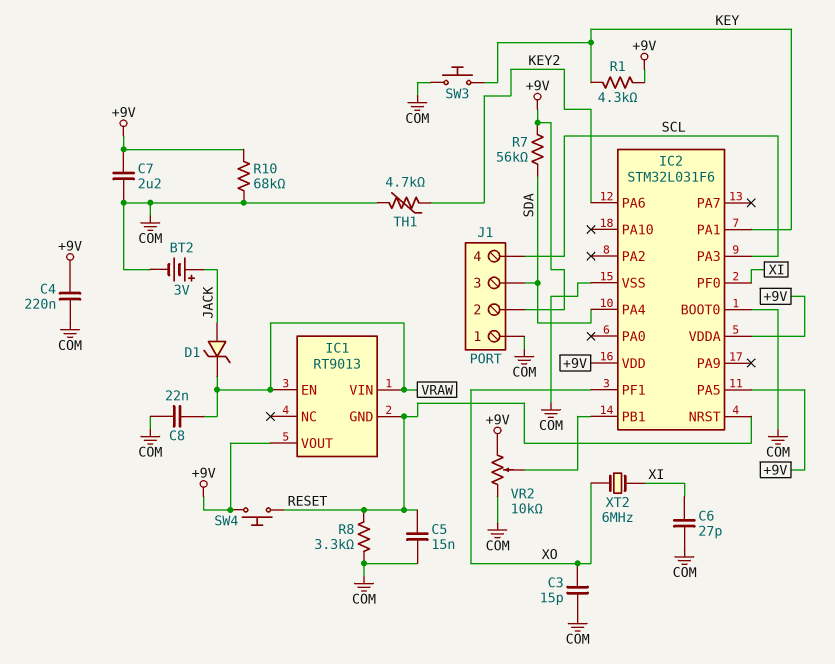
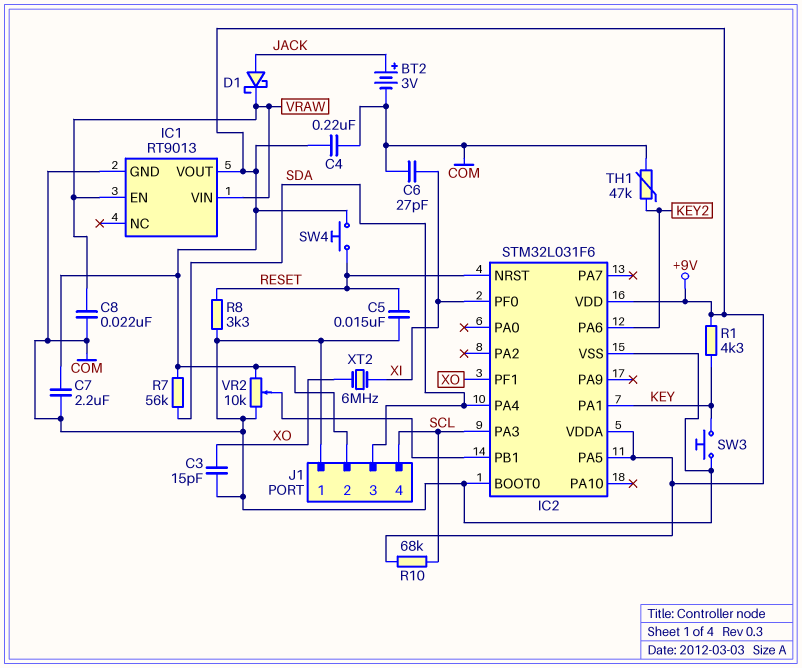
D1: zener (A JACK, K VRAW) -> schottky (A JACK, K VRAW)
IC1 pin GND: RESET -> COM
R10: 68k (+9V, COM) -> 68k (+9V, SCL)
TH1: 4.7k (COM, KEY2) -> 47k (COM, KEY2)

